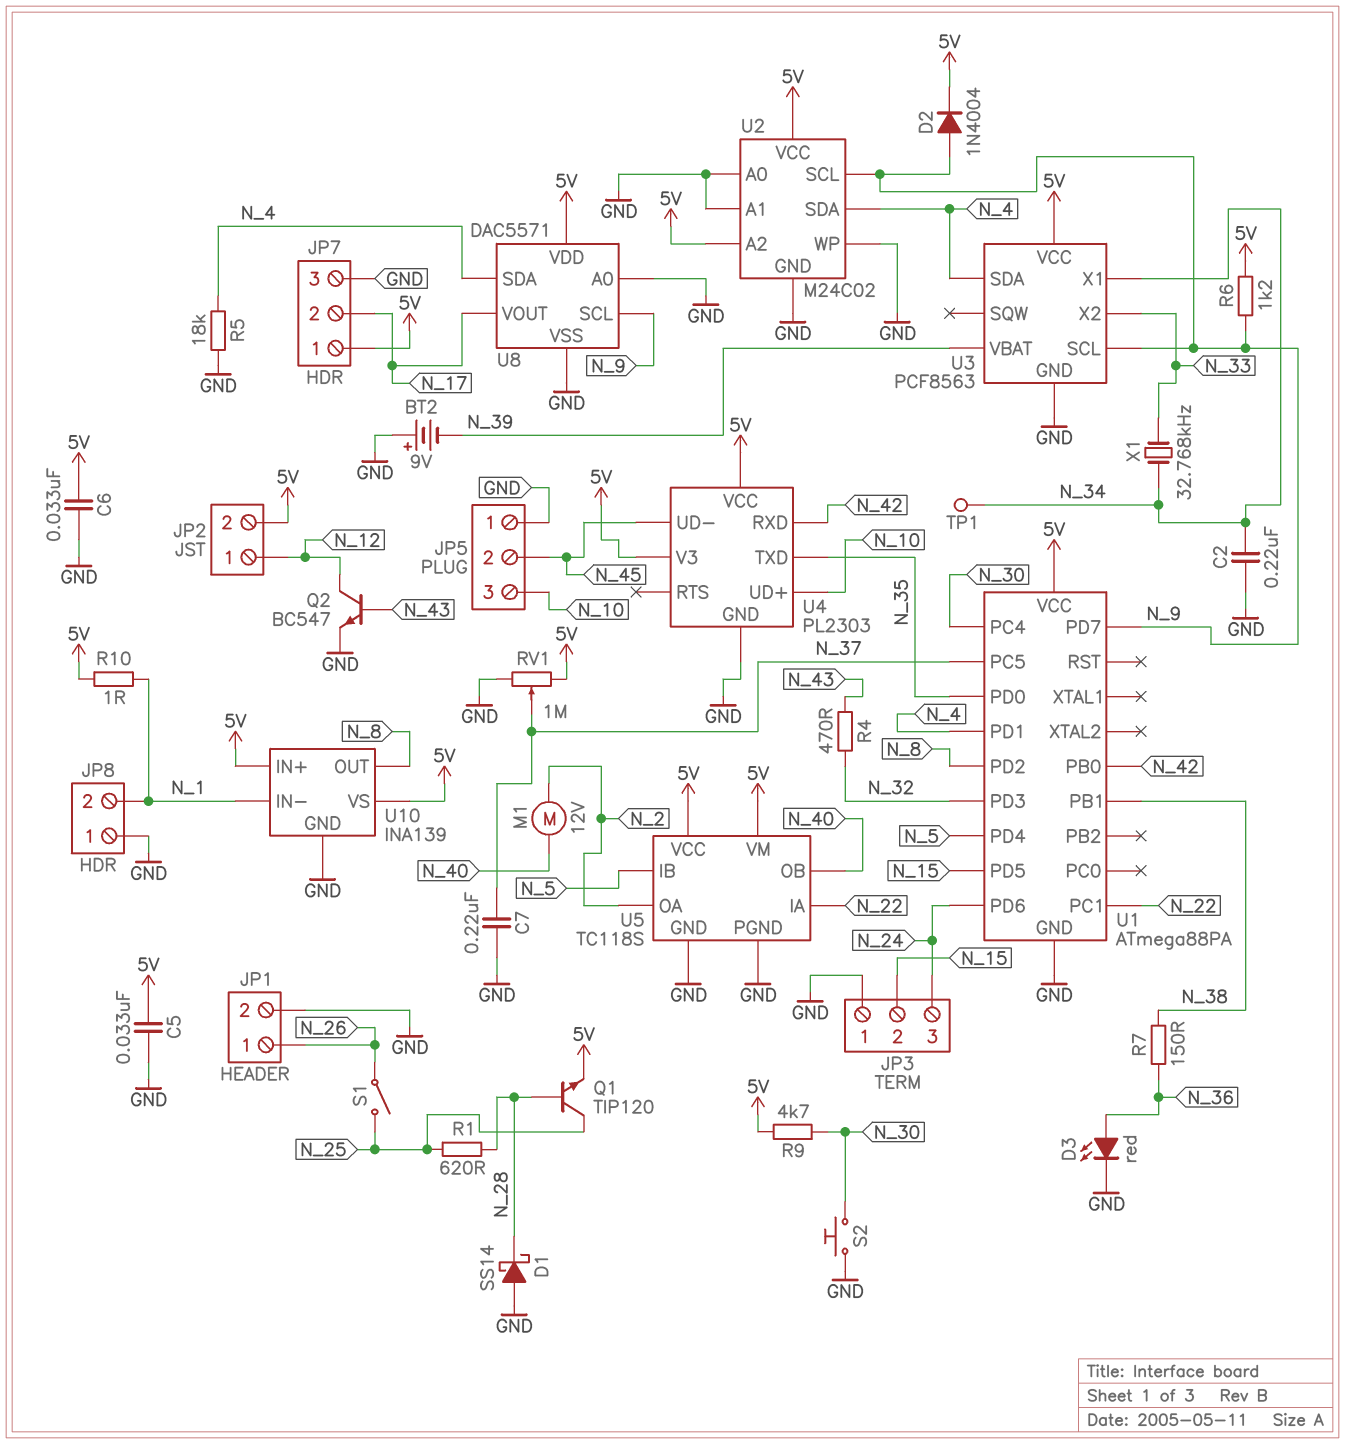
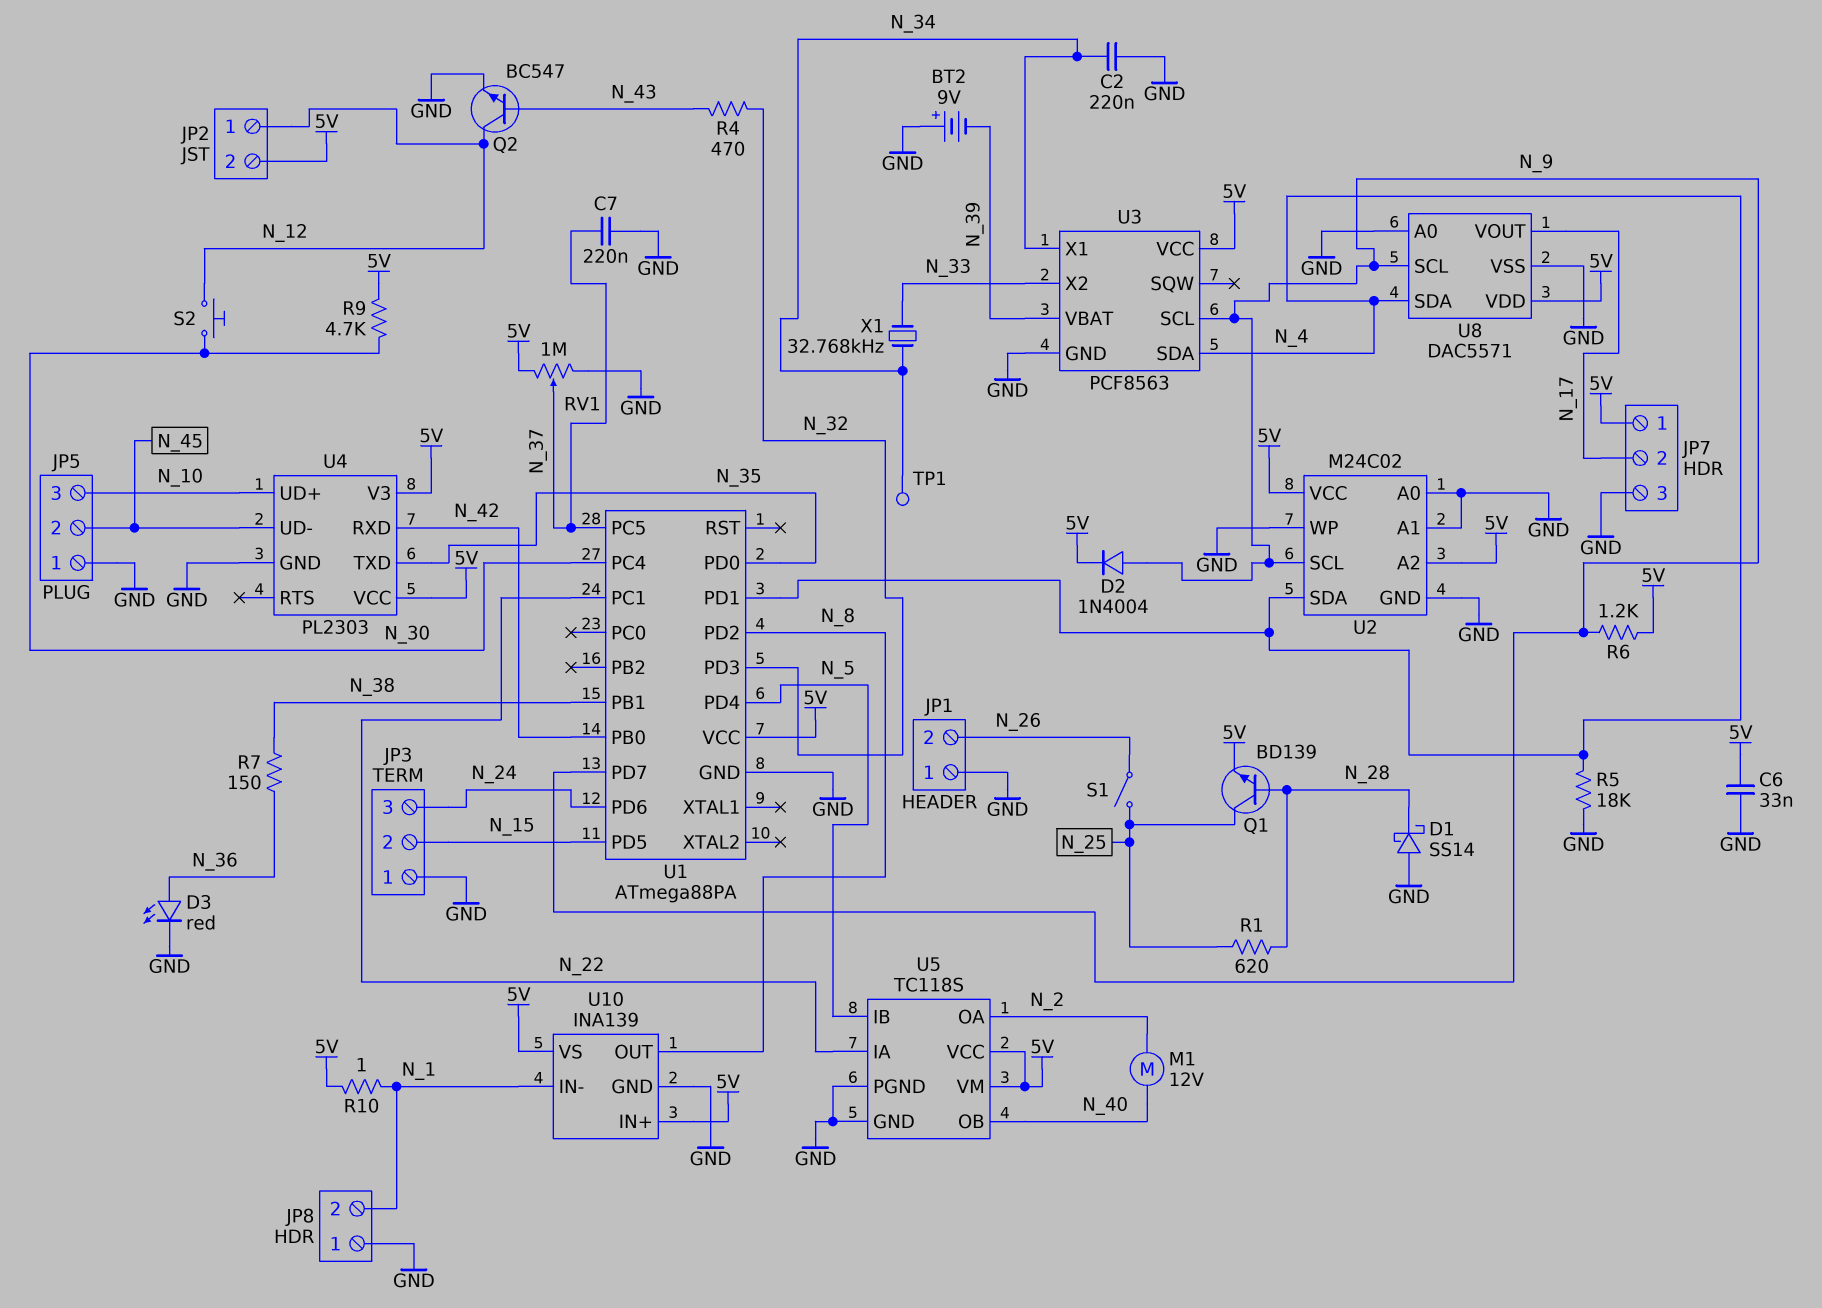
C5: 33nF (5V, GND) -> none
JP1 pin 1: N_26 -> GND
JP1 pin 2: GND -> N_26
Q1: NPN TIP120 (B N_28, C N_25, E 5V) -> NPN BD139 (B N_28, C N_25, E 5V)
S2: button (GND, N_30) -> button (N_12, N_30)

